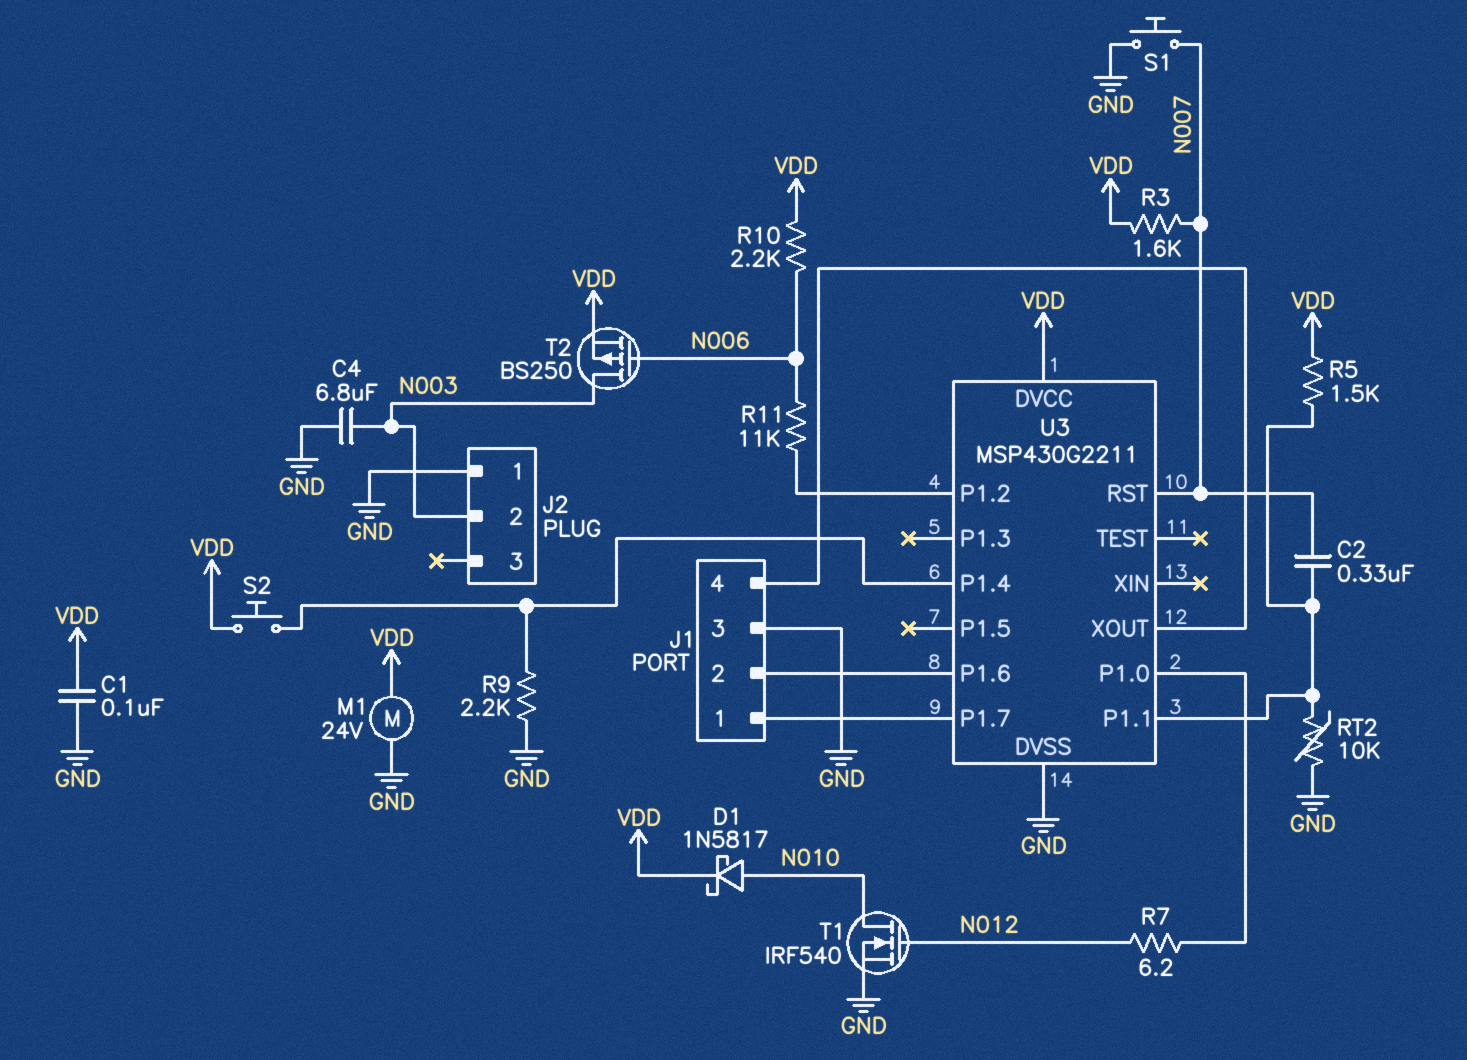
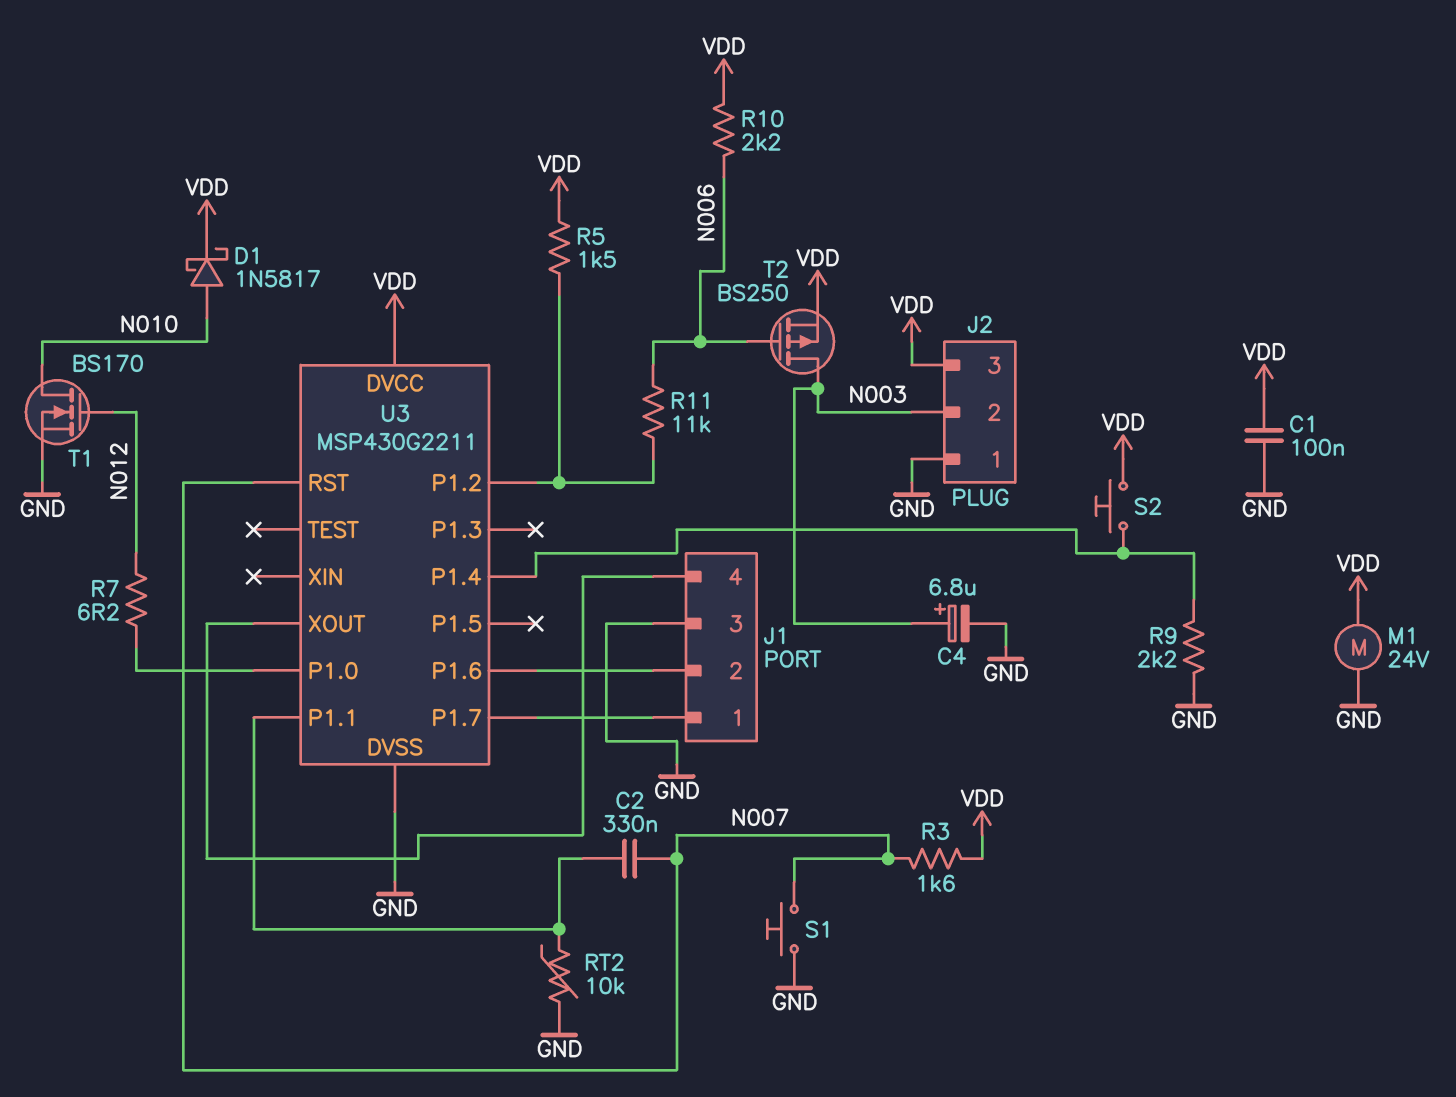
C4: 6.8uF (GND, N003) -> 6.8uF (plus N003, minus GND)
J2 pin 3: none -> VDD
R5: 1.5k (U3/P1.1, VDD) -> 1.5k (U3/P1.2, VDD)
T1: NMOS IRF540 (G N012, D N010, S GND) -> NMOS BS170 (G N012, D N010, S GND)

